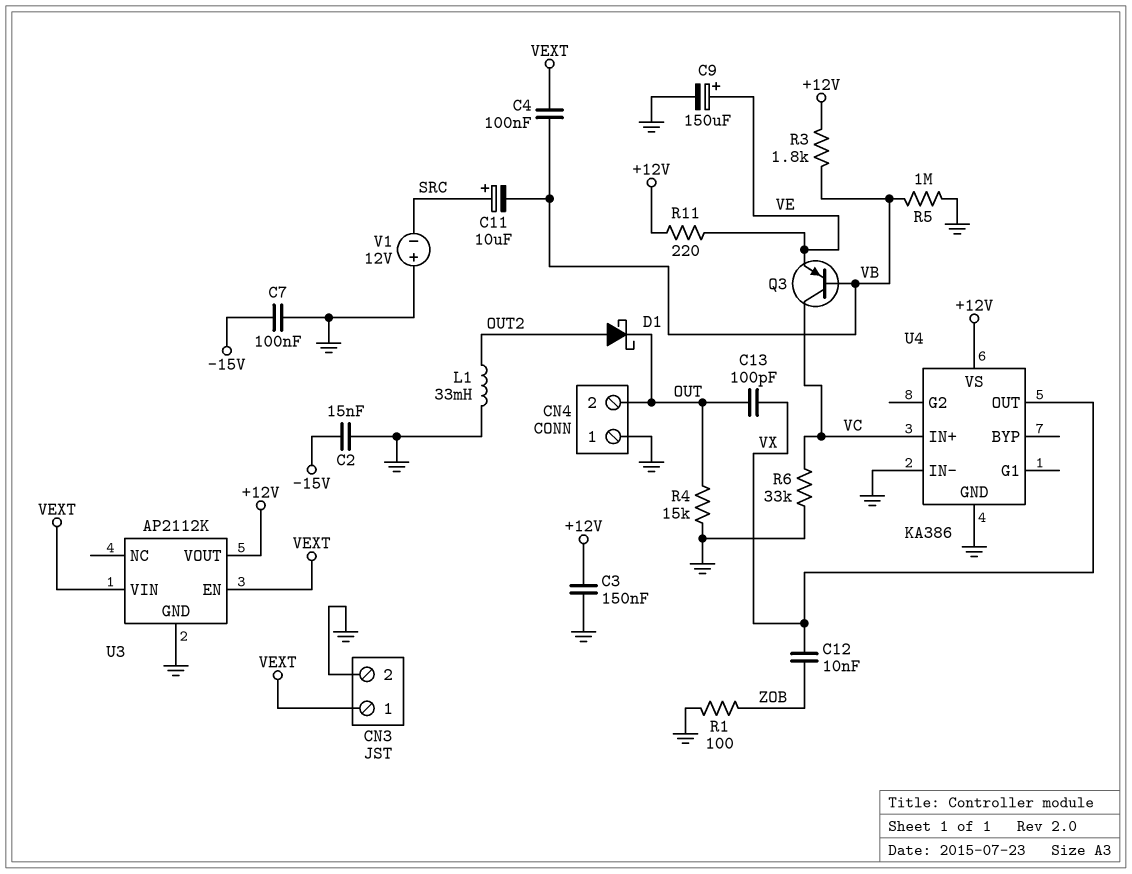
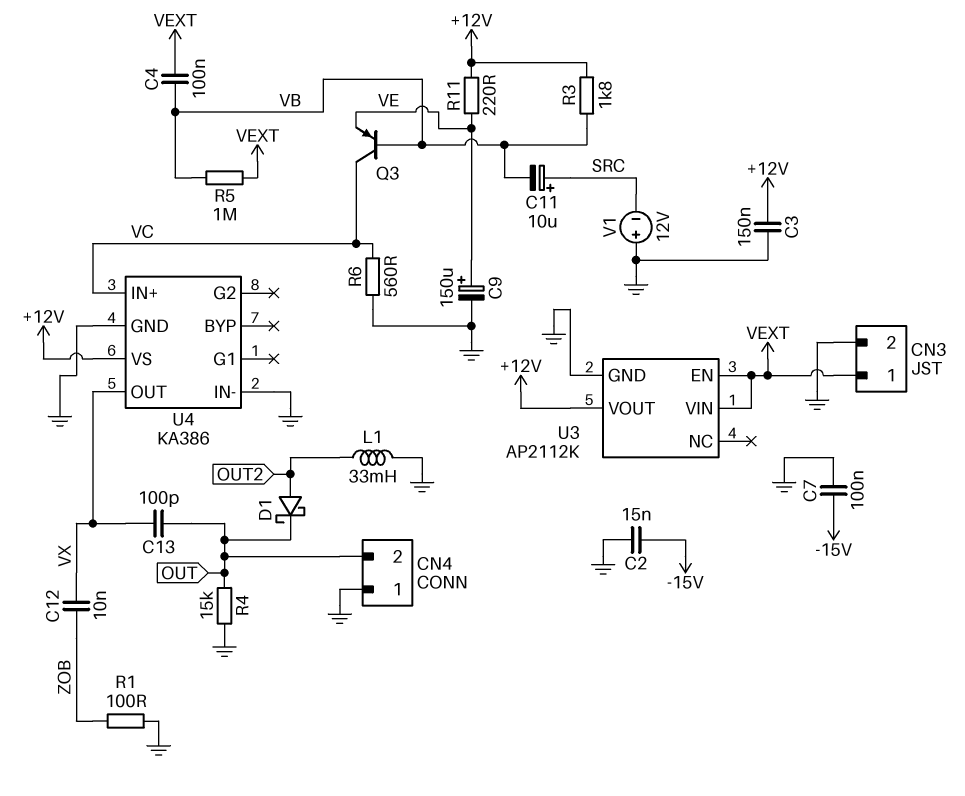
R5: 1M (GND, VB) -> 1M (VB, VEXT)
R6: 33k (GND, VC) -> 560 (GND, VC)

